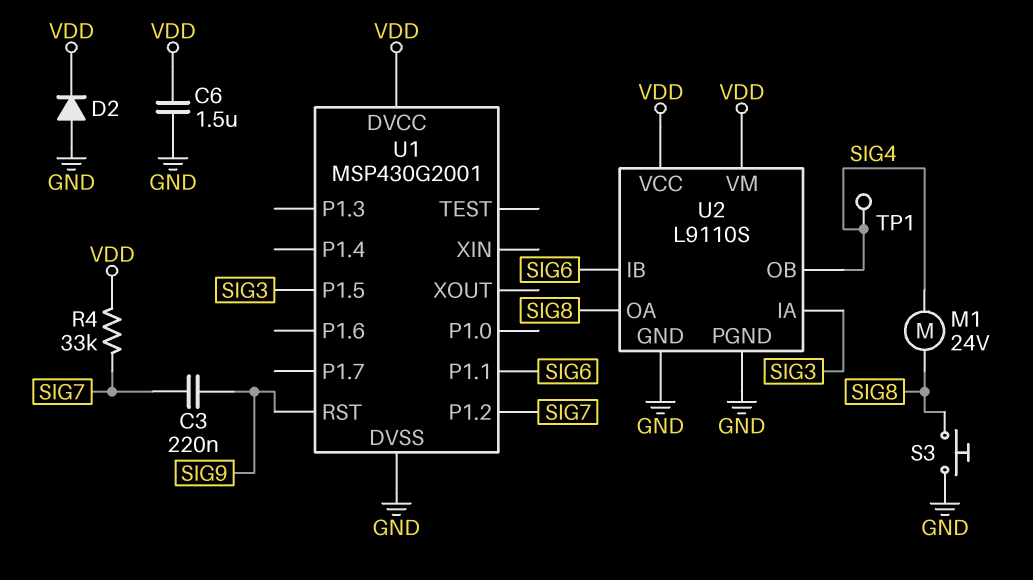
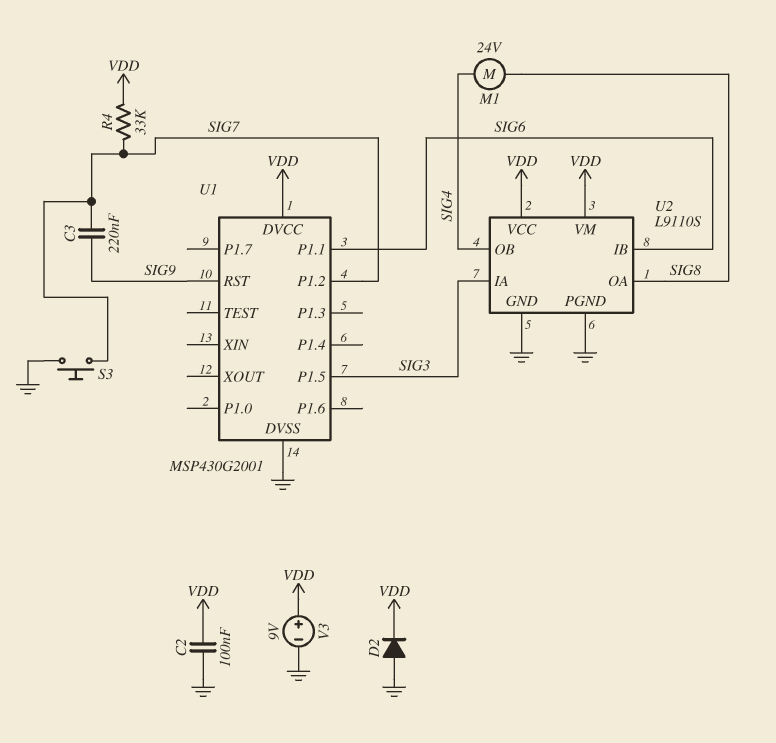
C2: none -> 100nF (GND, VDD)
C6: 1.5uF (GND, VDD) -> none
S3: button (GND, SIG8) -> button (GND, SIG7)
TP1: test point (SIG4) -> none
V3: none -> 9V (plus VDD, minus GND)

